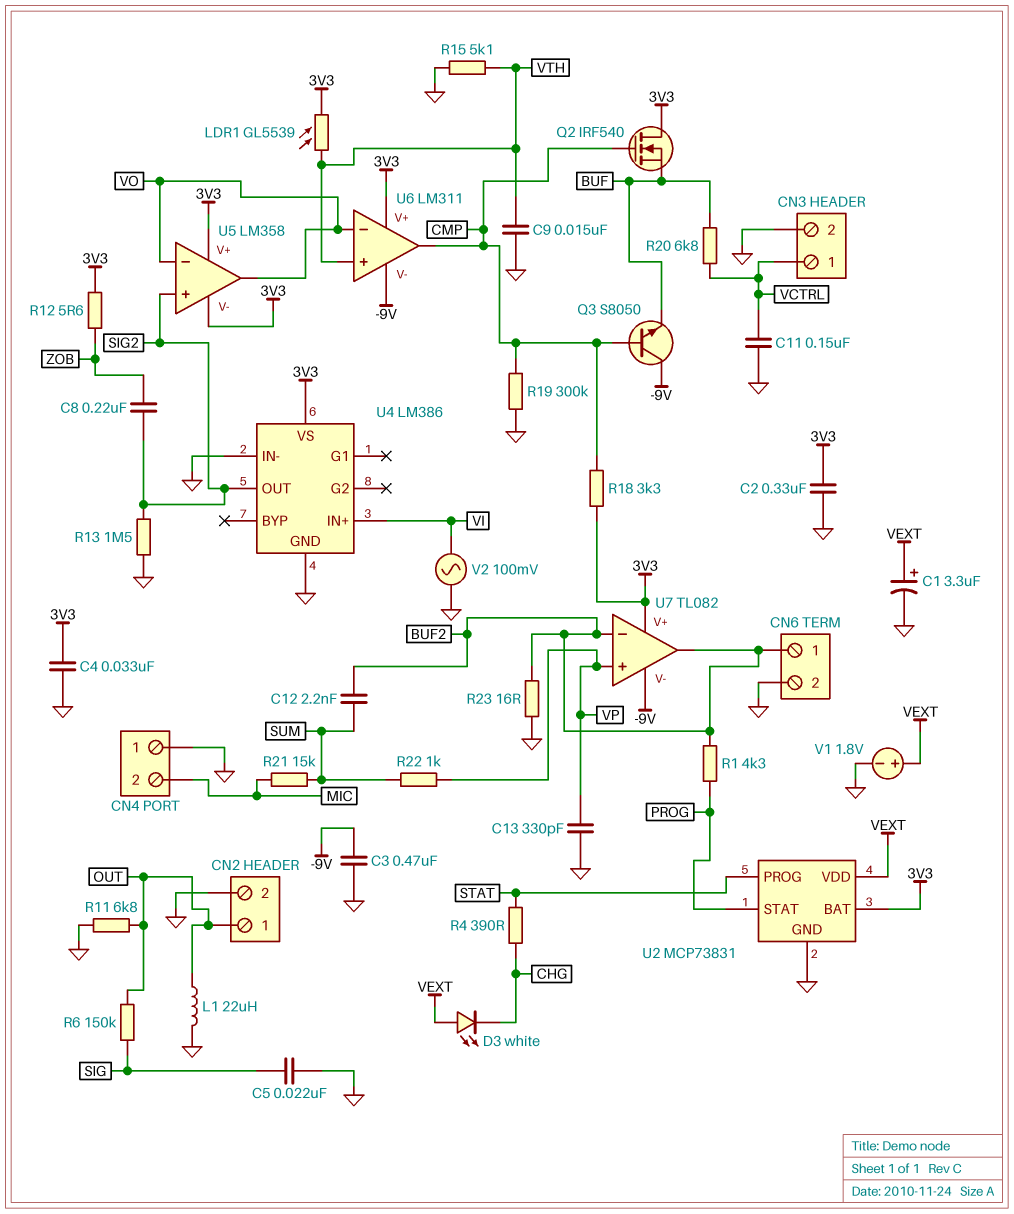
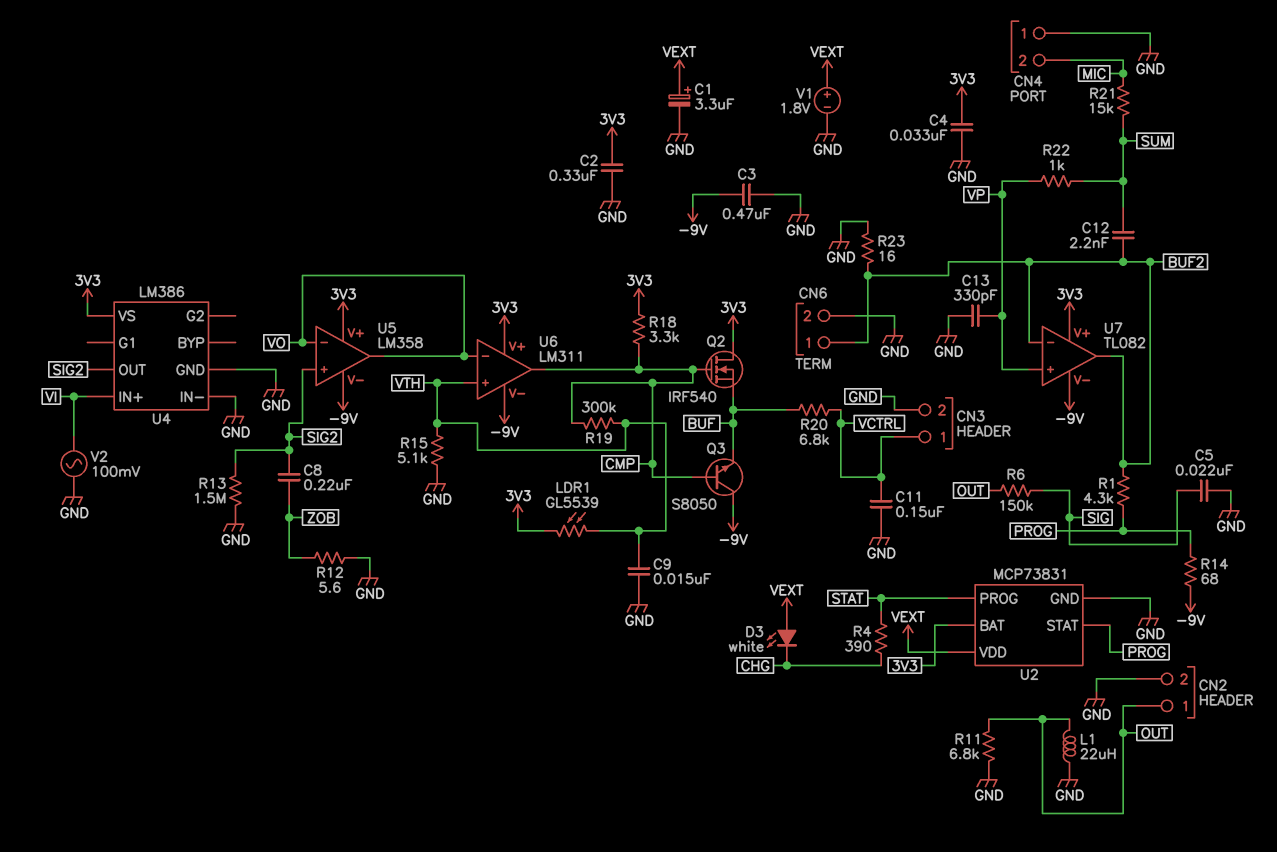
R12: 5.6 (3V3, ZOB) -> 5.6 (GND, ZOB)
R14: none -> 68 (-9V, PROG)
R19: 300k (CMP, GND) -> 300k (CMP, VTH)
U5 pin V-: 3V3 -> -9V

